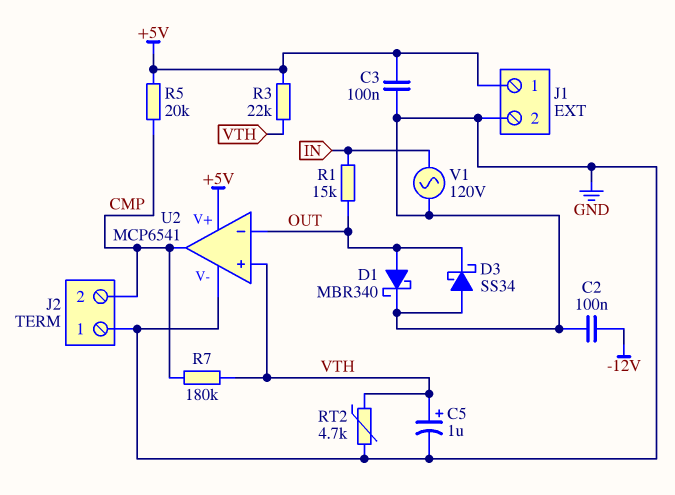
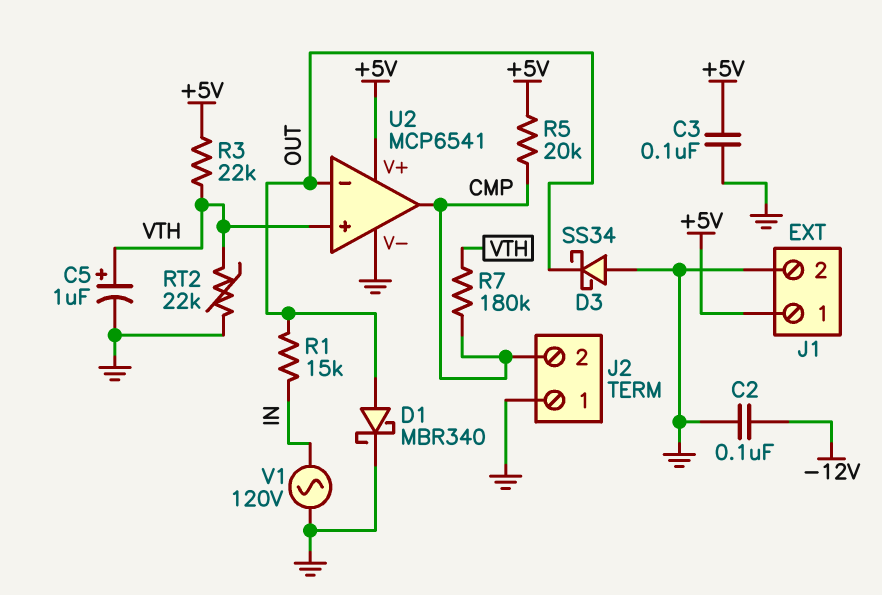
RT2: 4.7k (GND, VTH) -> 22k (GND, VTH)

